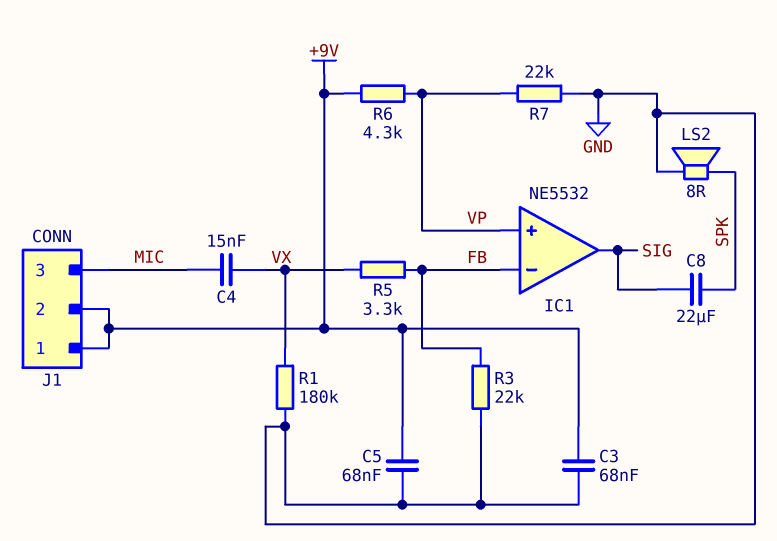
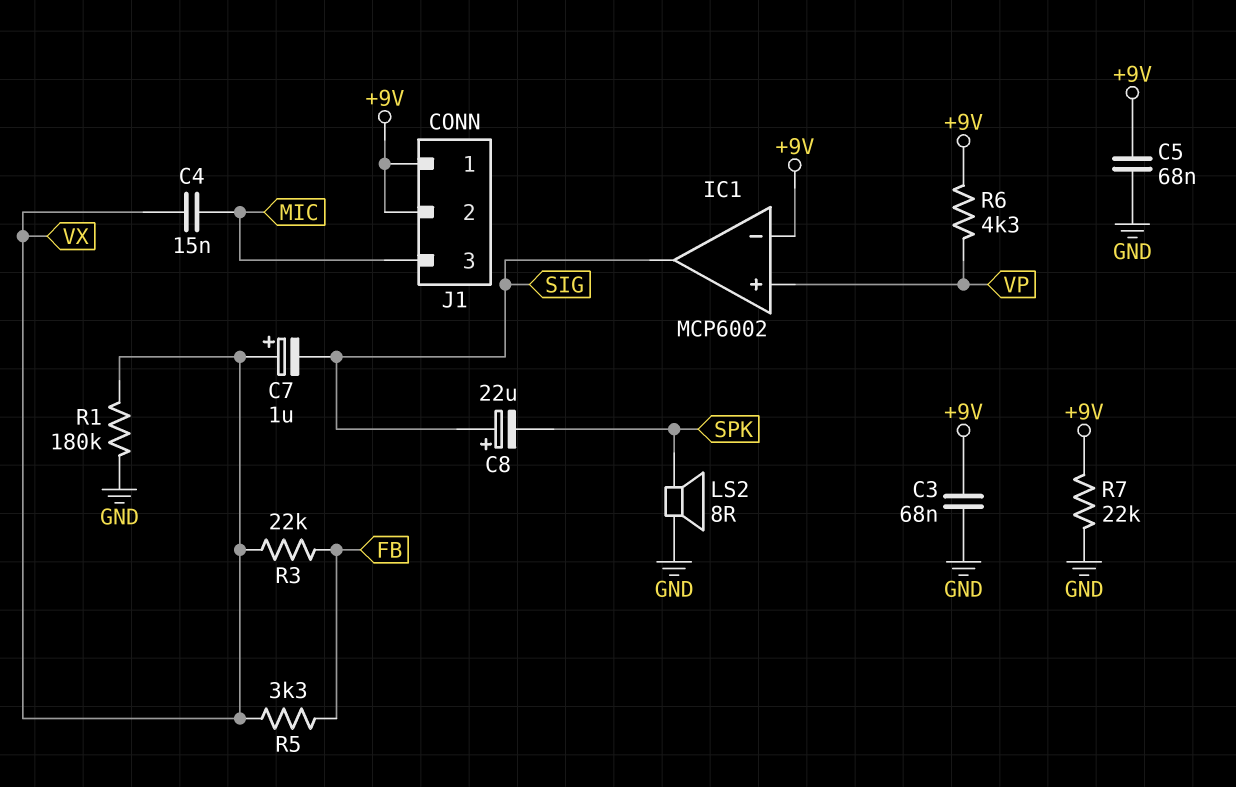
C7: none -> 1uF (plus VX, minus SIG)
C8: 22uF (SIG, SPK) -> 22uF (plus SIG, minus SPK)
IC1: NE5532 -> MCP6002
IC1 pin in-: FB -> +9V
R3: 22k (FB, GND) -> 22k (FB, VX)
R7: 22k (GND, VP) -> 22k (+9V, GND)

